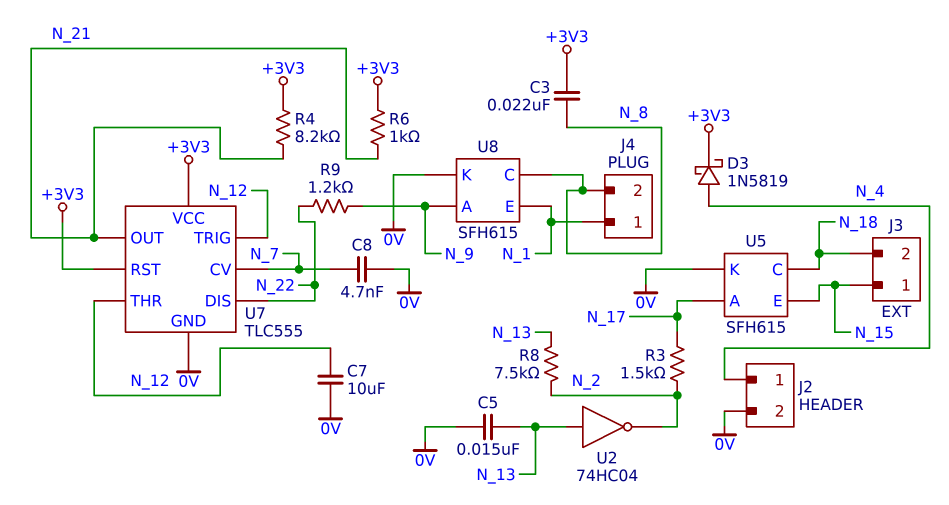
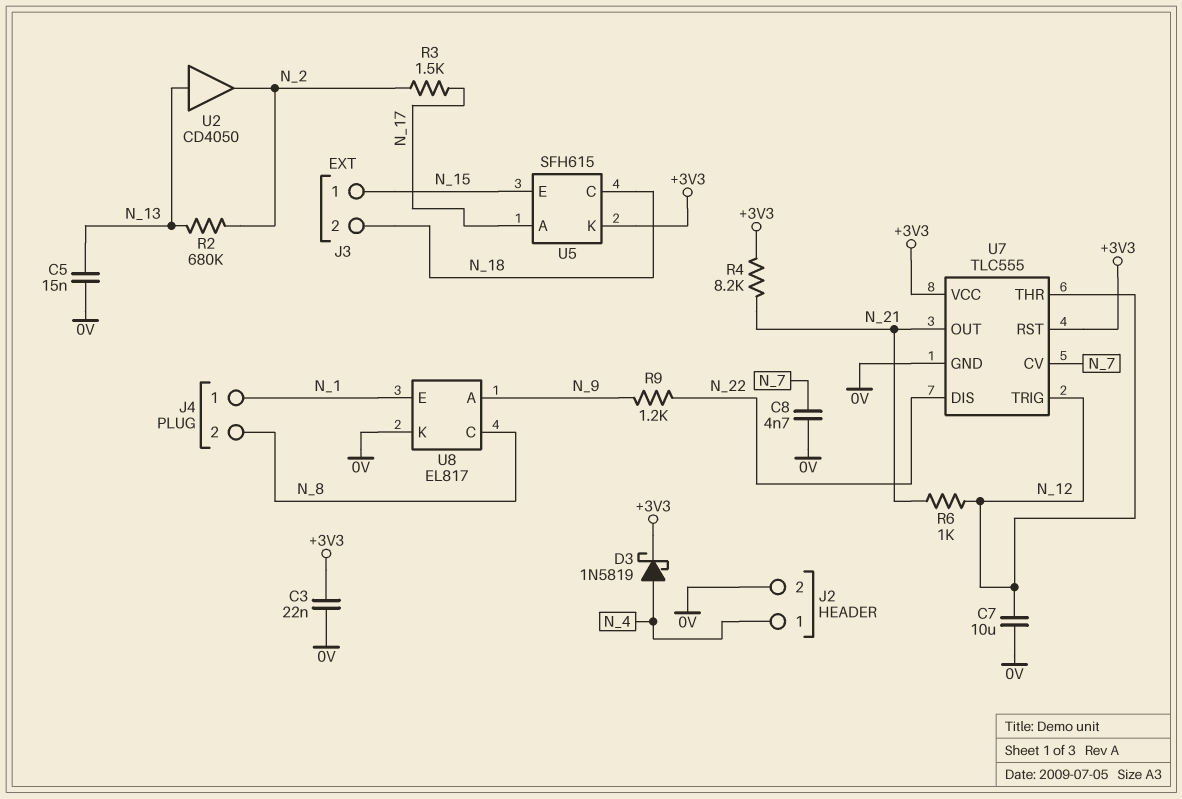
C3: 22nF (+3V3, N_8) -> 22nF (+3V3, 0V)
R2: none -> 680k (N_2, N_13)
R6: 1k (+3V3, N_21) -> 1k (N_12, N_21)
R8: 7.5k (N_2, N_13) -> none
U2: NOT 74HC04 (in N_13, out N_2) -> buffer CD4050 (in N_13, out N_2)
U5 pin K: 0V -> +3V3
U8: SFH615 -> EL817

